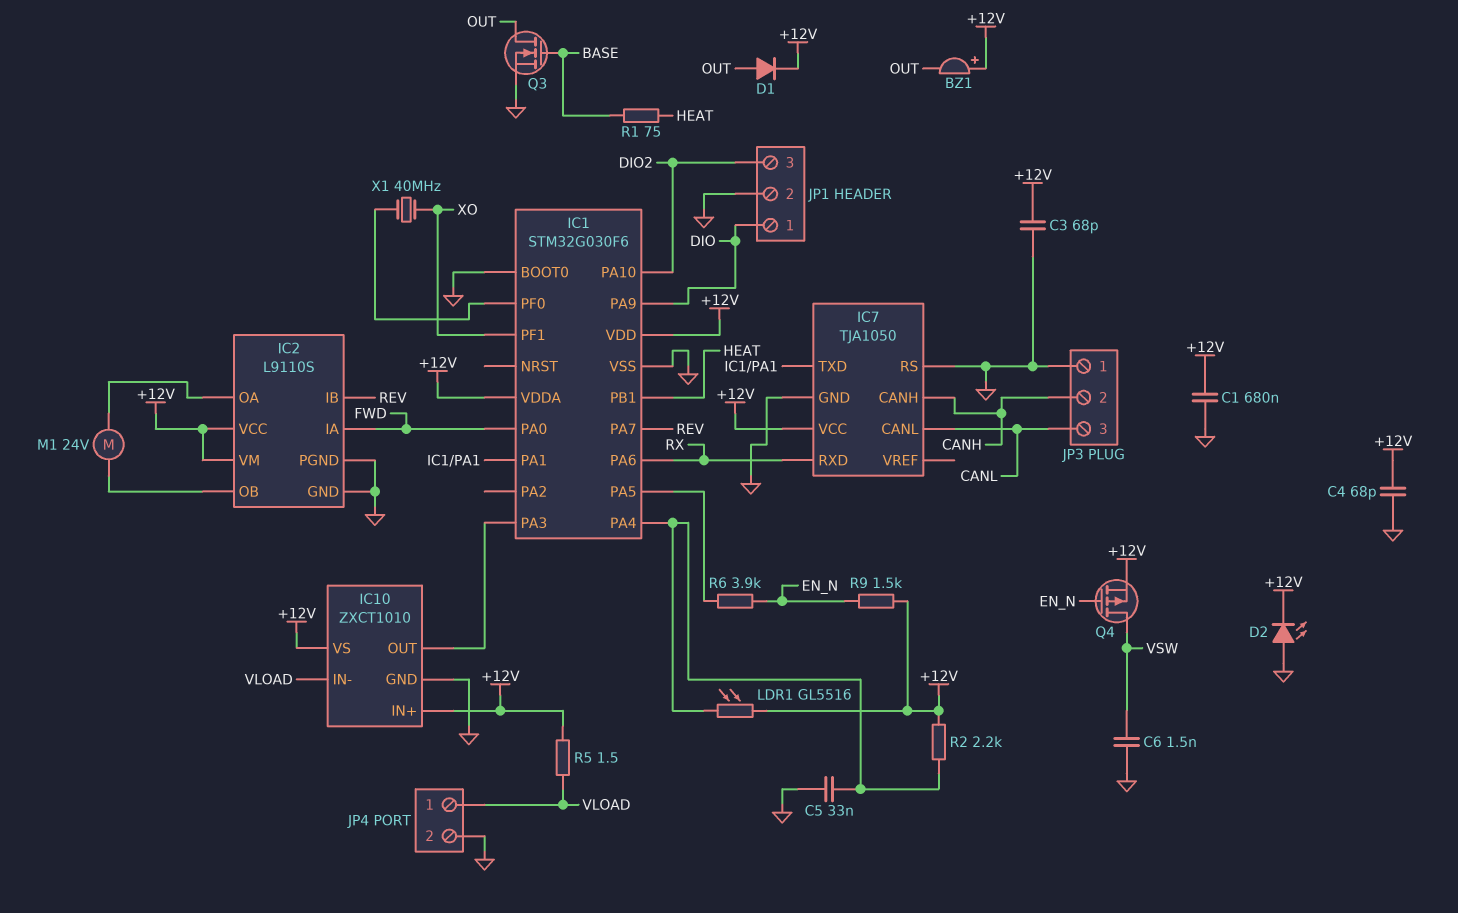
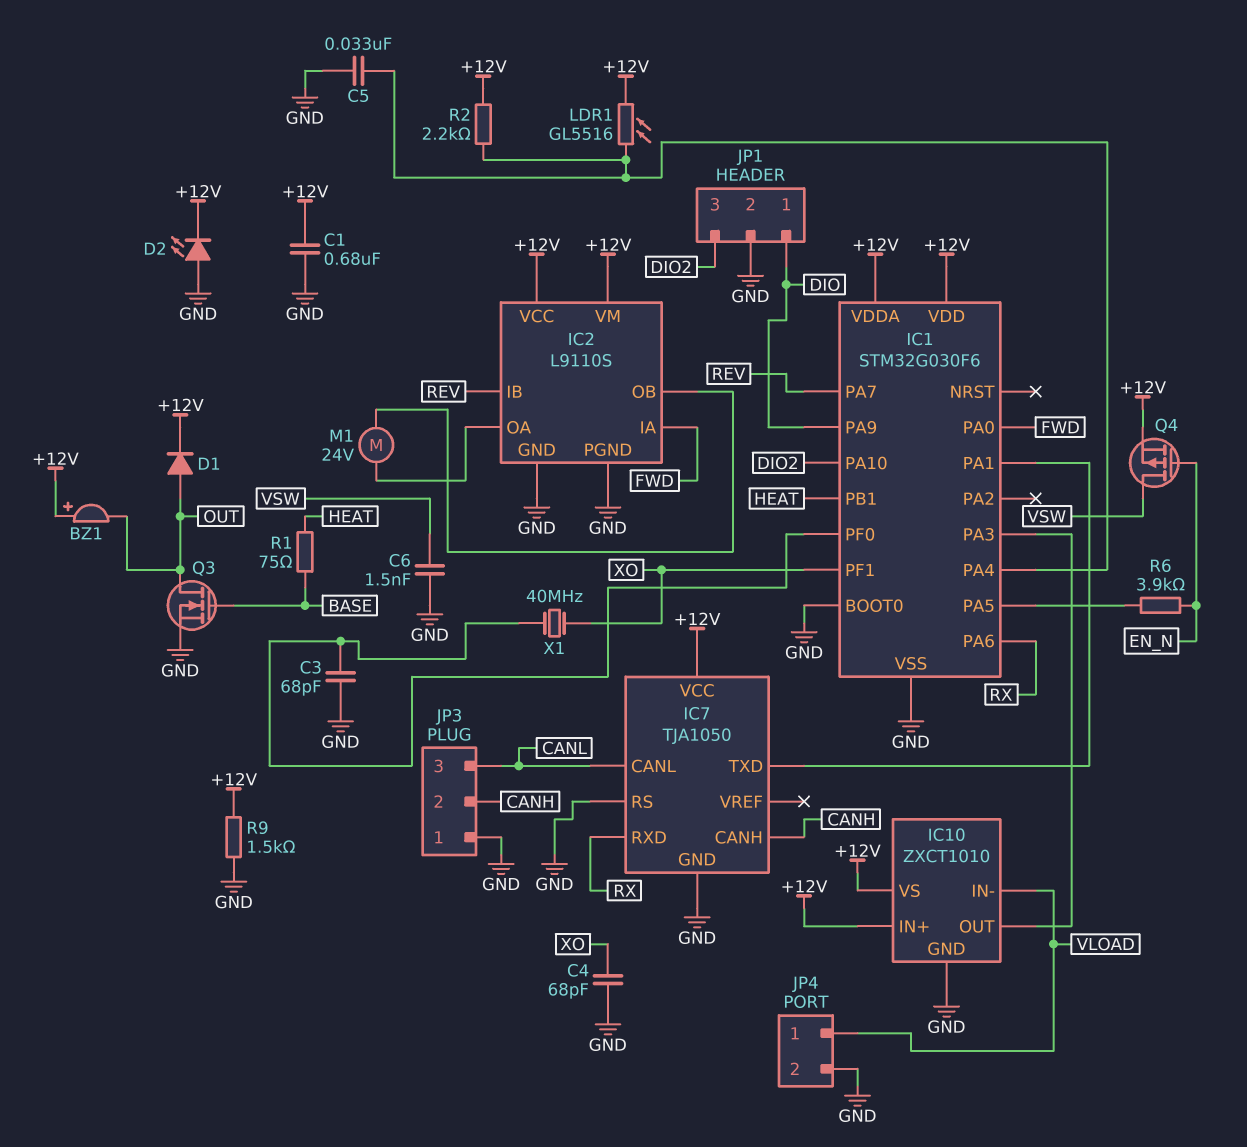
C3: 68pF (+12V, GND) -> 68pF (GND, IC1/PF0)
C4: 68pF (+12V, GND) -> 68pF (GND, XO)
R5: 1.5 (+12V, VLOAD) -> none
R9: 1.5k (+12V, EN_N) -> 1.5k (+12V, GND)

